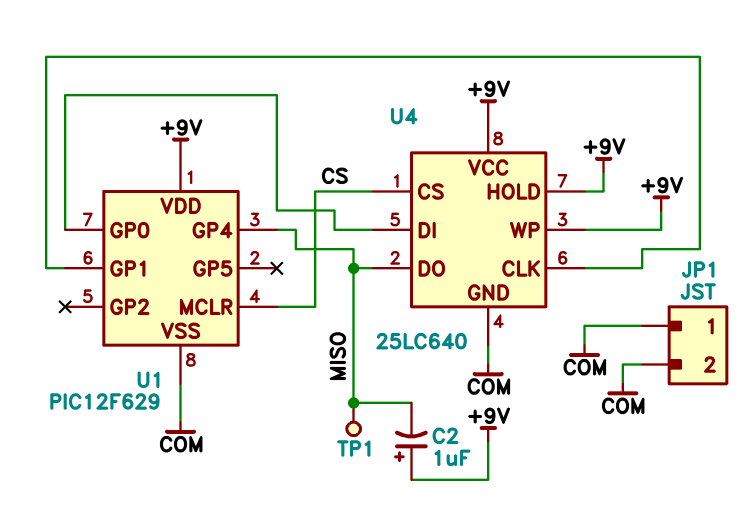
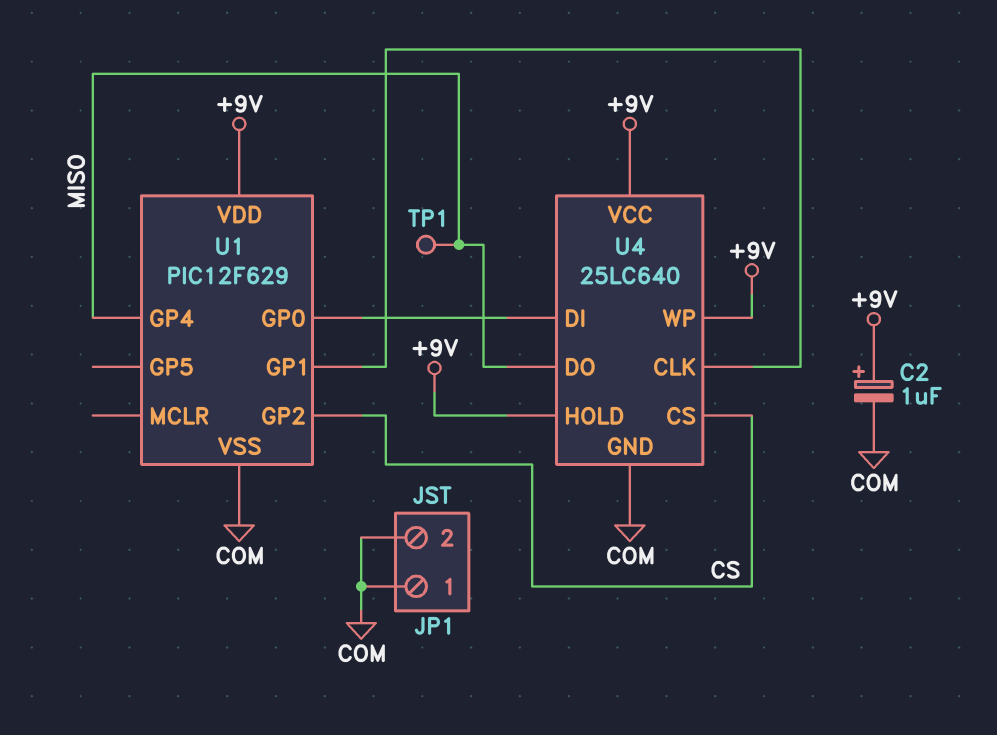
C2: 1uF (plus +9V, minus MISO) -> 1uF (plus +9V, minus COM)
U1 pin GP2: none -> CS
U1 pin MCLR: CS -> none

